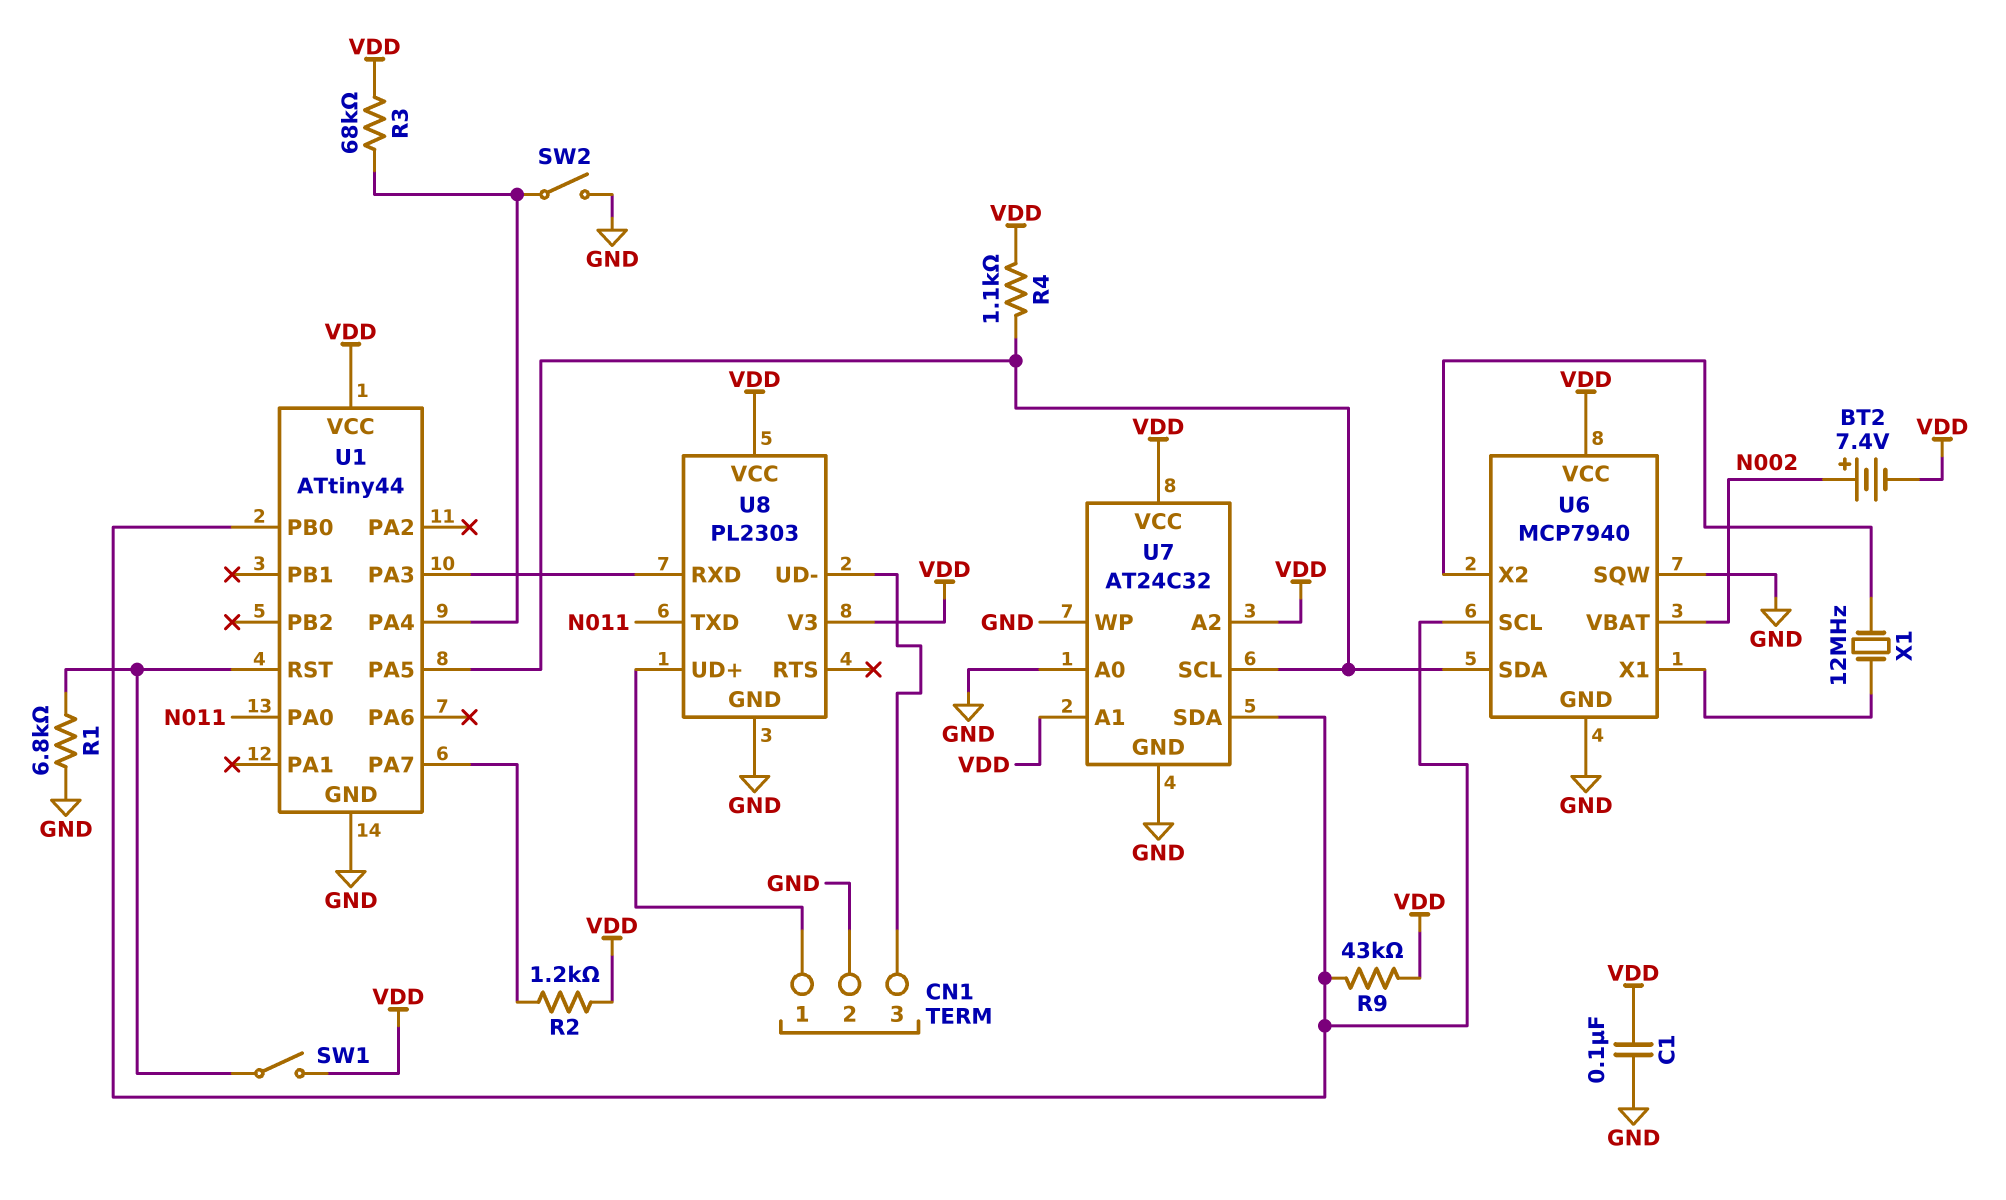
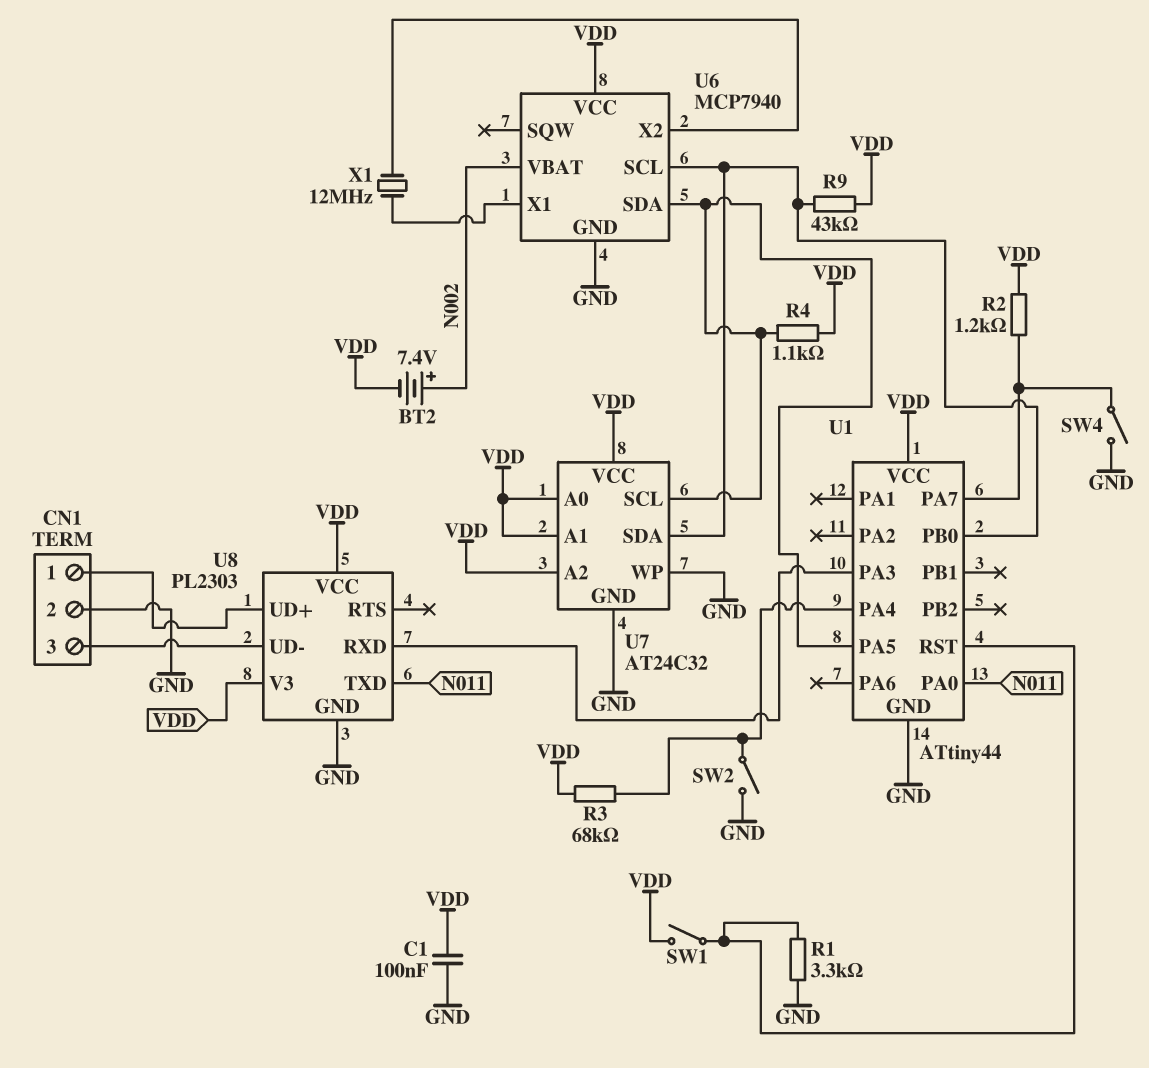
R1: 6.8k (GND, U1/RST) -> 3.3k (GND, U1/RST)
SW4: none -> switch (GND, U1/PA7)
U6 pin SQW: GND -> none
U7 pin A0: GND -> VDD

